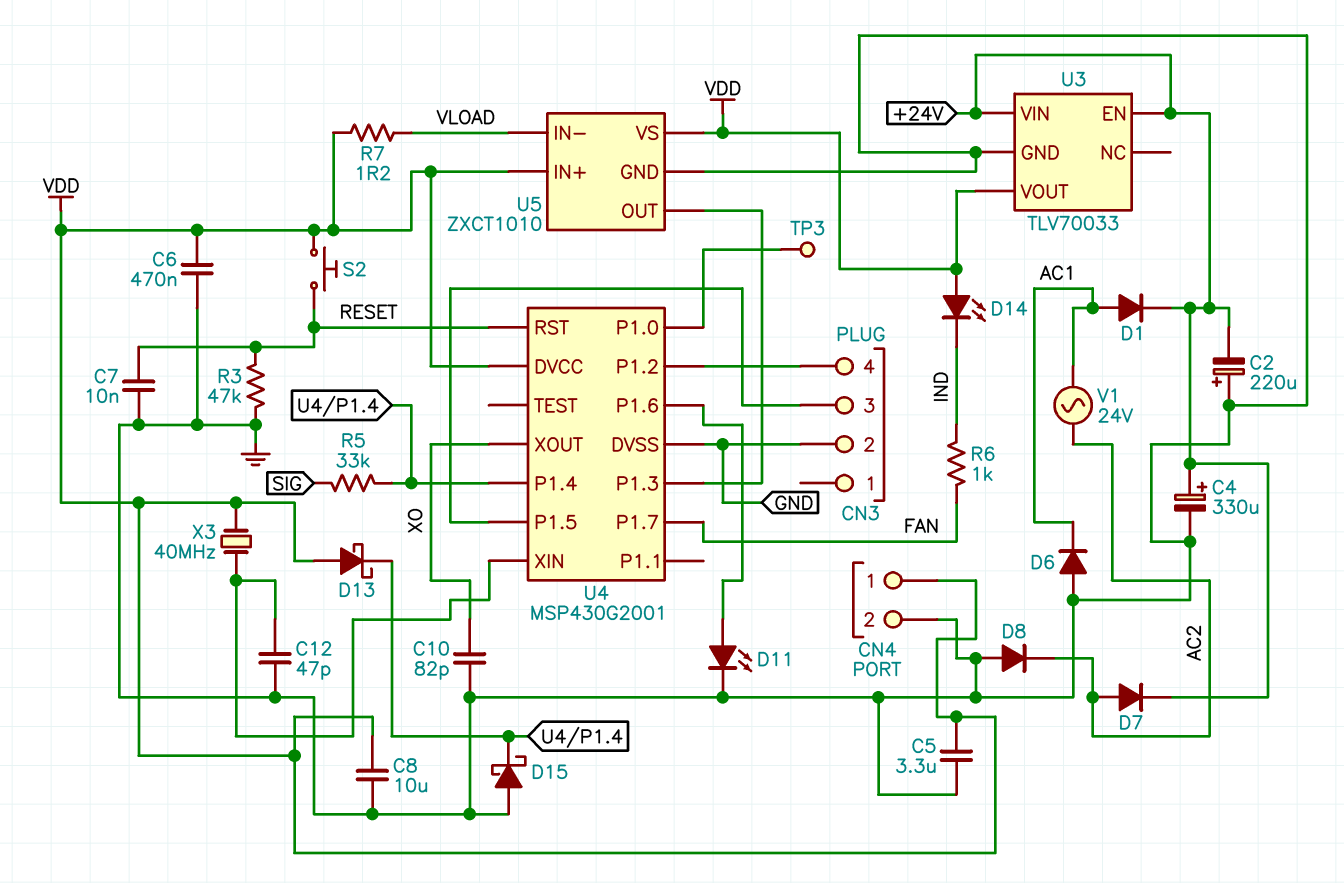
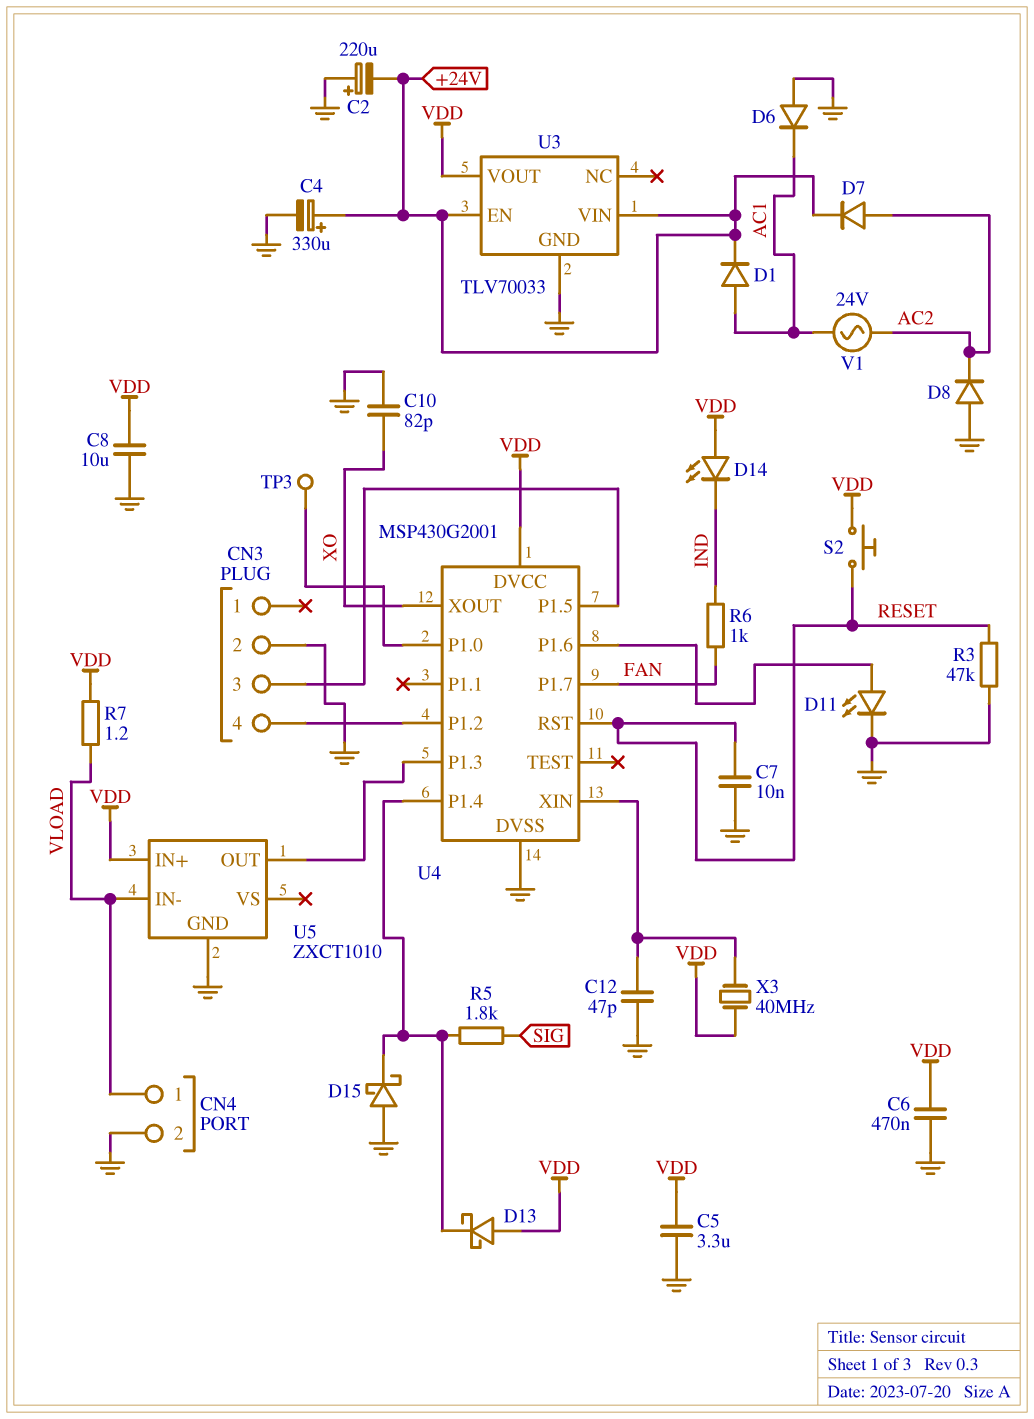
CN4 pin 1: VDD -> VLOAD
R5: 33k (SIG, U4/P1.4) -> 1.8k (SIG, U4/P1.4)
U5 pin VS: VDD -> none

